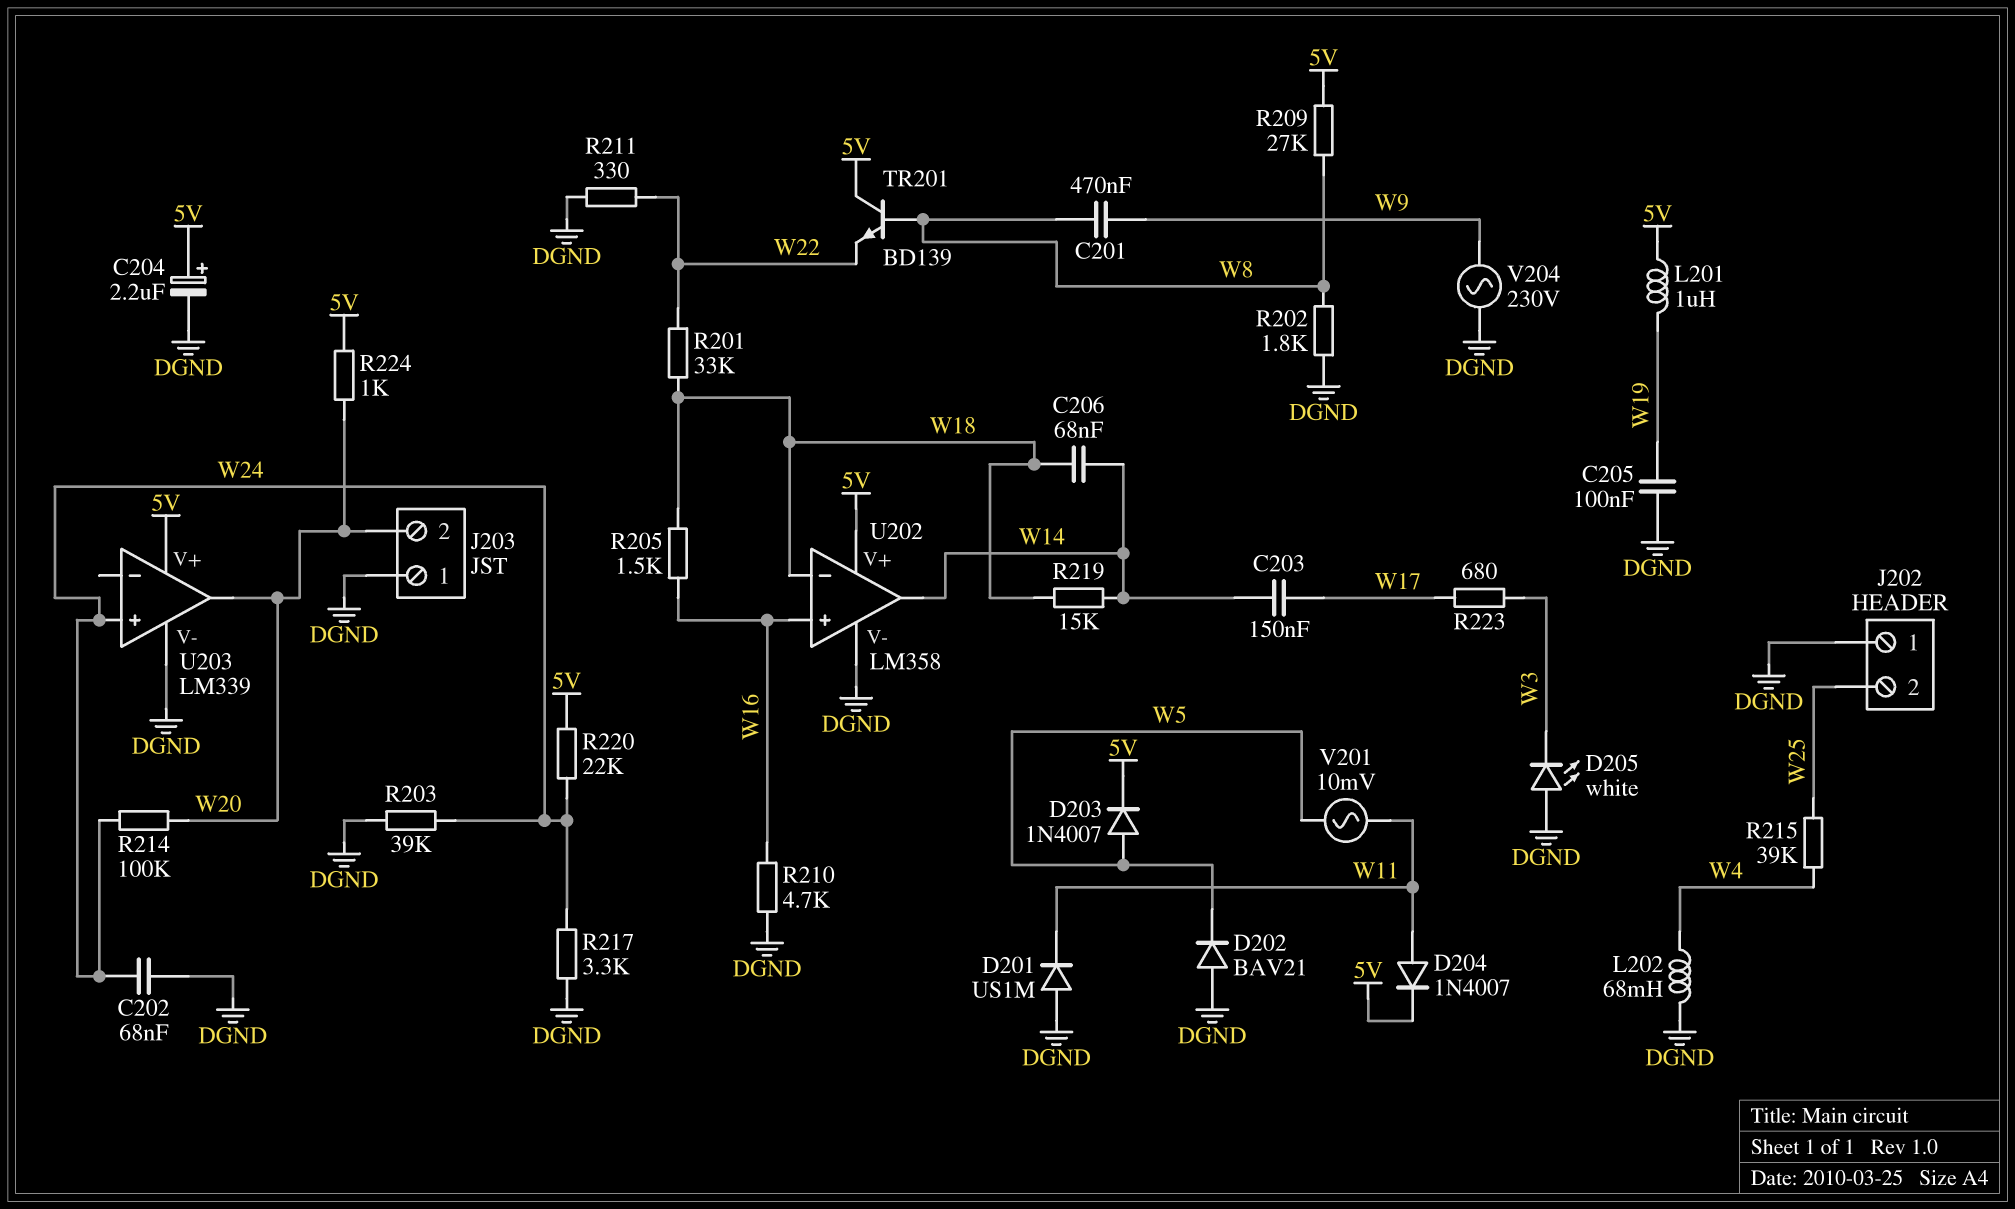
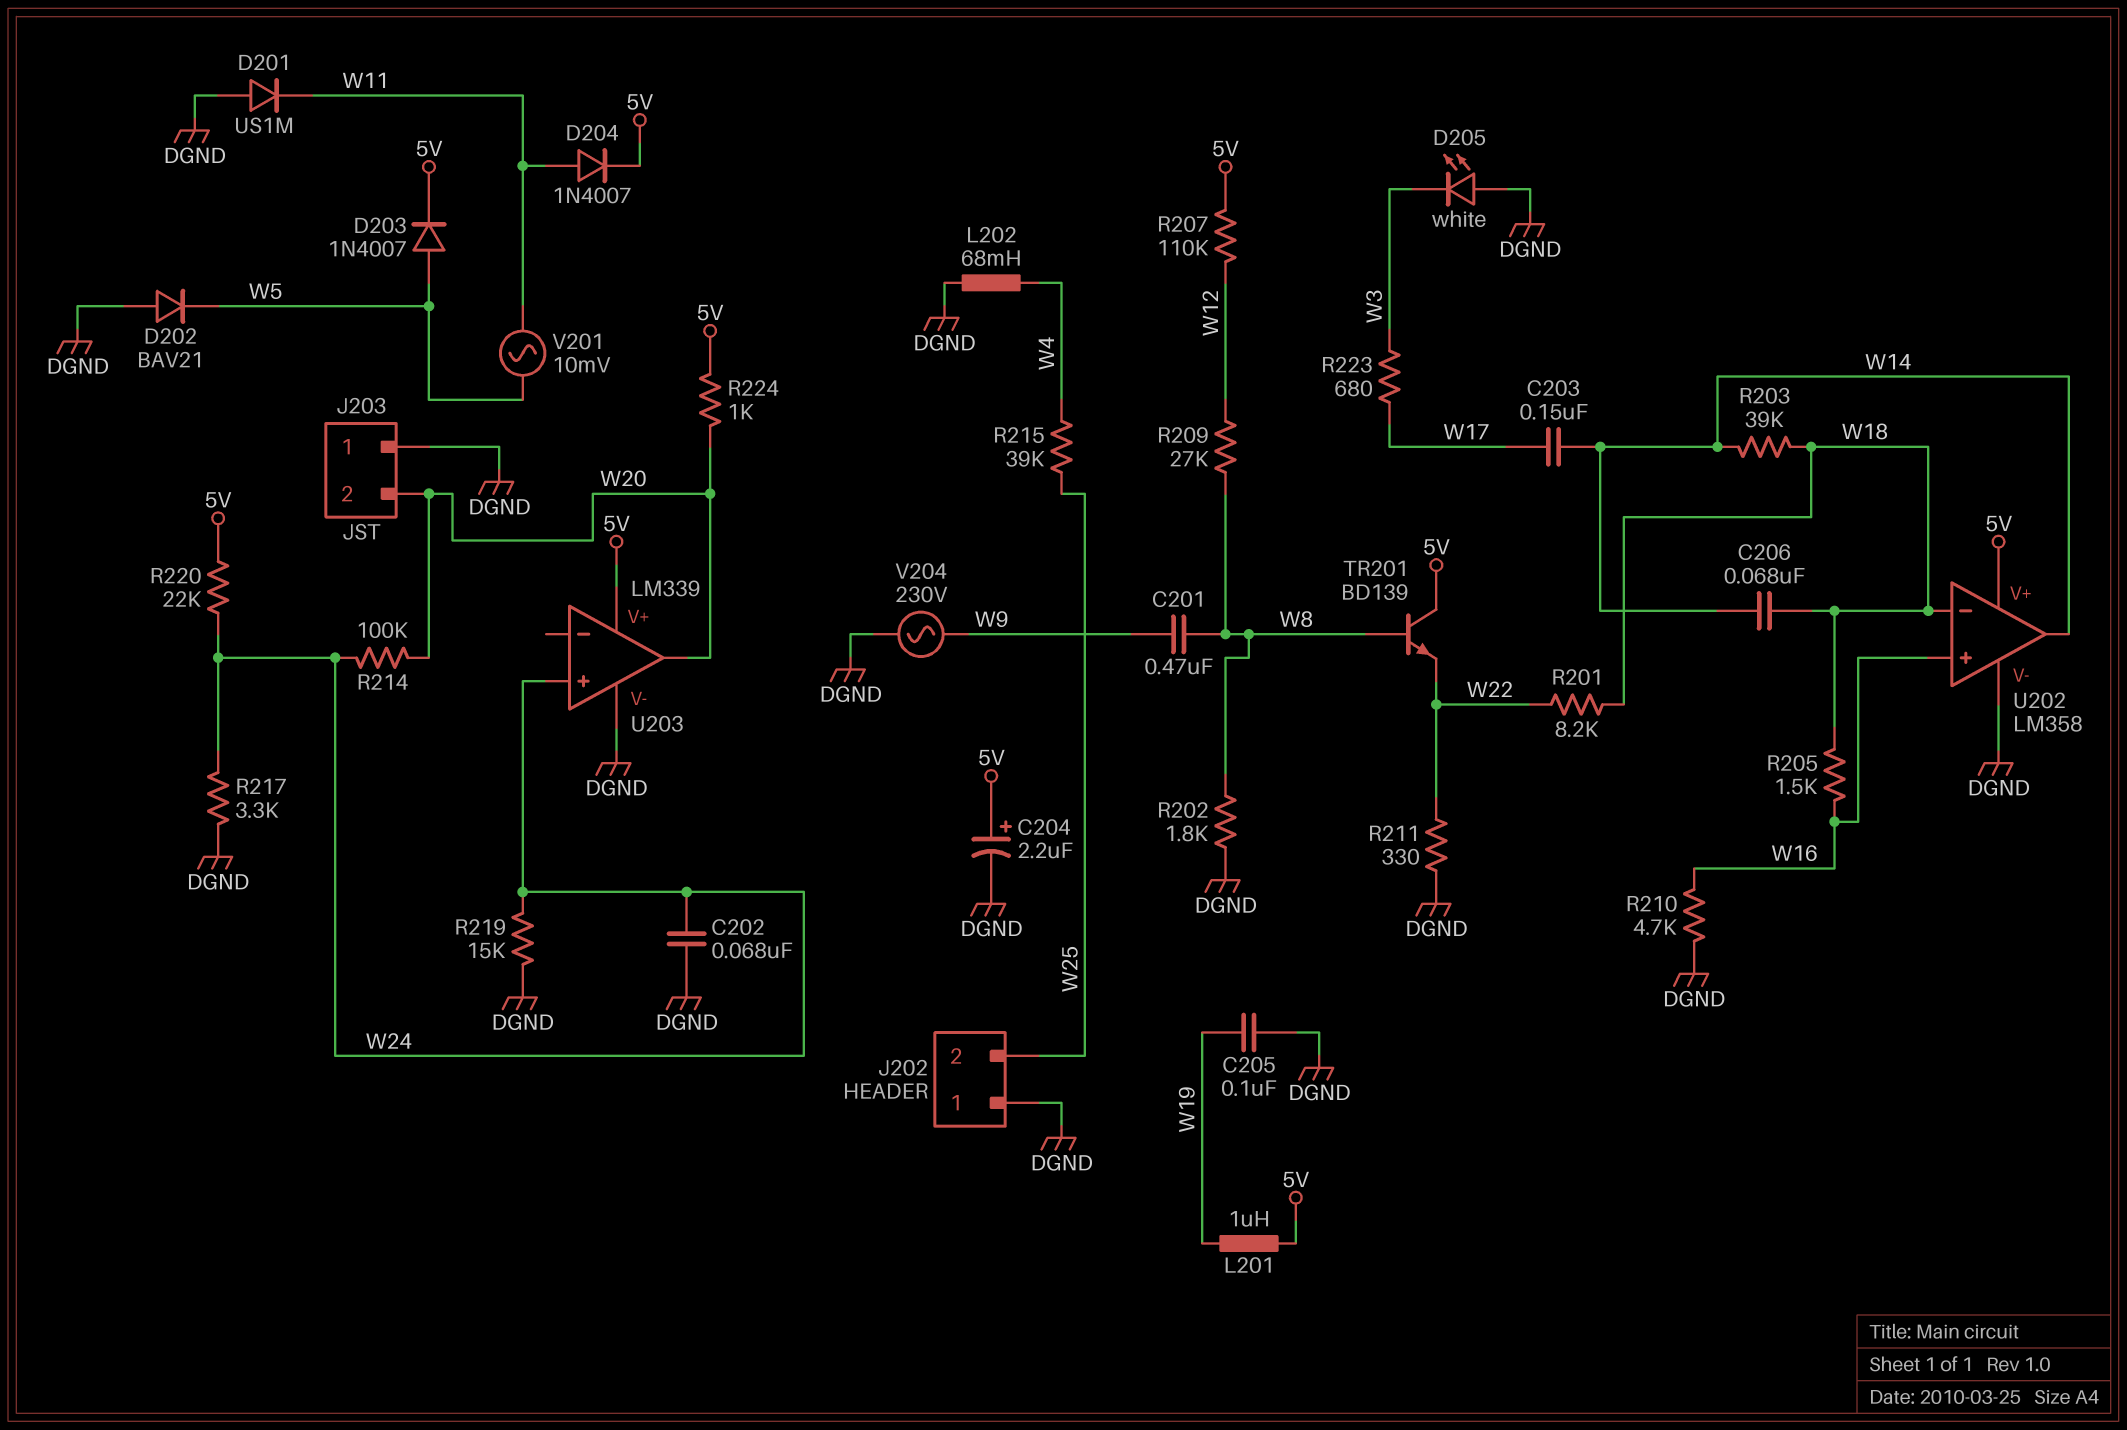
R201: 33k (W18, W22) -> 8.2k (W18, W22)
R203: 39k (DGND, W24) -> 39k (W14, W18)
R207: none -> 110k (5V, W12)
R209: 27k (5V, W8) -> 27k (W8, W12)
R219: 15k (W14, W18) -> 15k (DGND, W24)

